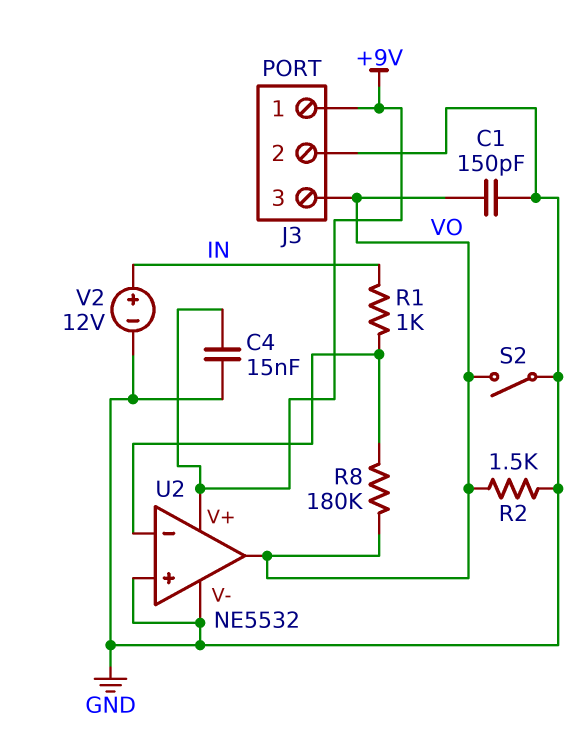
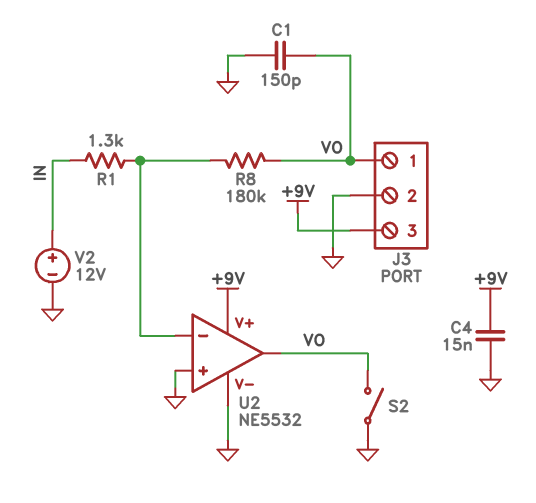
J3 pin 1: +9V -> VO
J3 pin 3: VO -> +9V
R1: 1k (IN, U2/in-) -> 1.3k (IN, U2/in-)
R2: 1.5k (GND, VO) -> none

